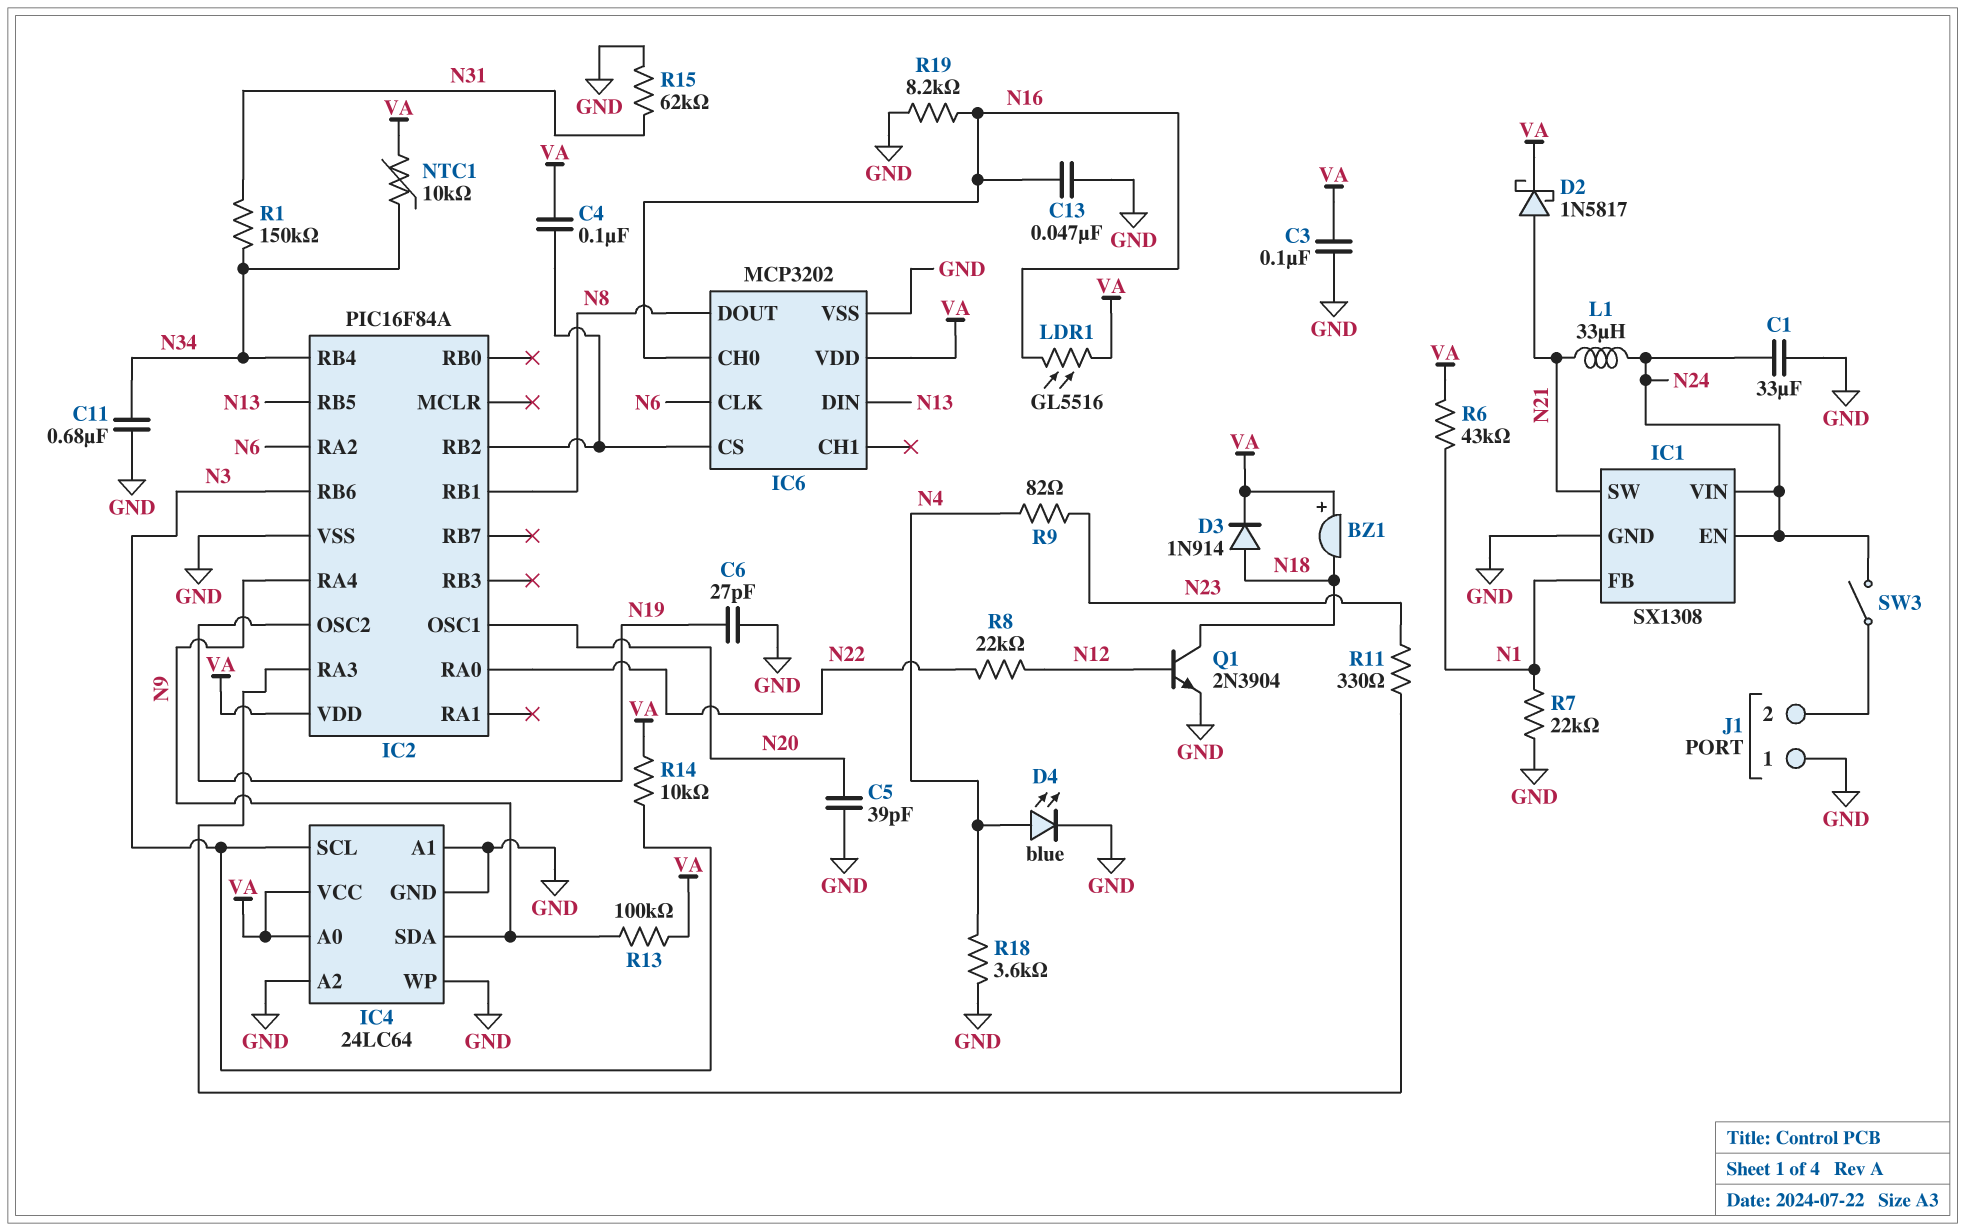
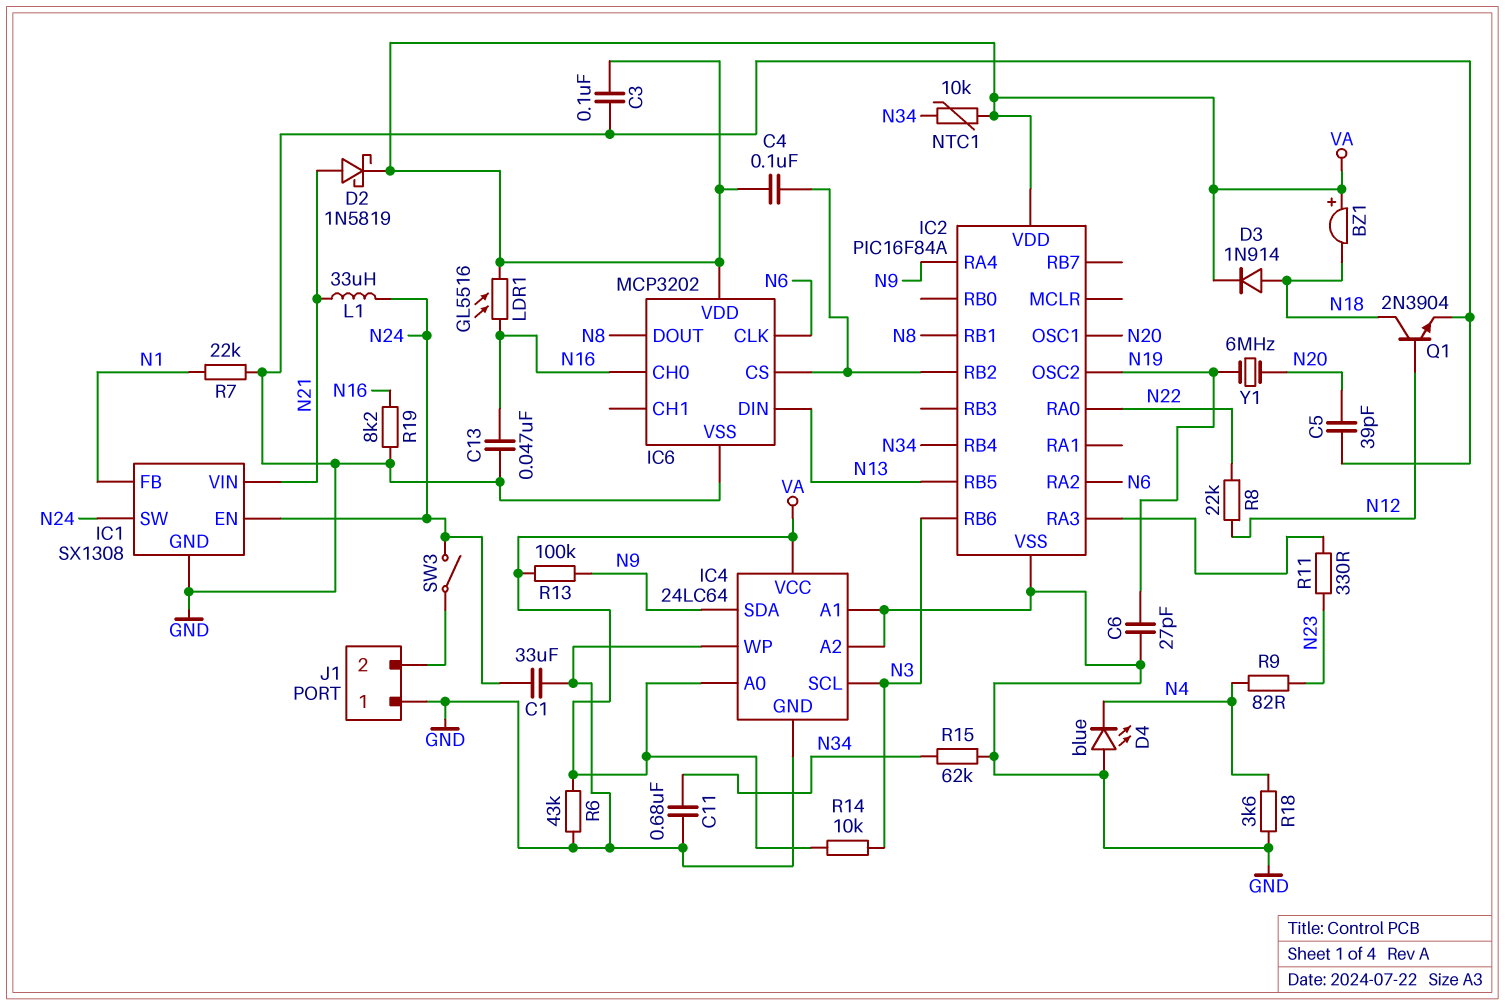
D2: schottky 1N5817 (A N21, K VA) -> schottky 1N5819 (A N21, K VA)
D4: LED blue (A N4, K GND) -> LED blue (A GND, K N4)
IC1 pin SW: N21 -> N24
IC1 pin VIN: N24 -> N21
R1: 150k (N31, N34) -> none
R6: 43k (N1, VA) -> 43k (GND, VA)
R15: 62k (GND, N31) -> 62k (GND, N34)
Y1: none -> 6MHz (N19, N20)

